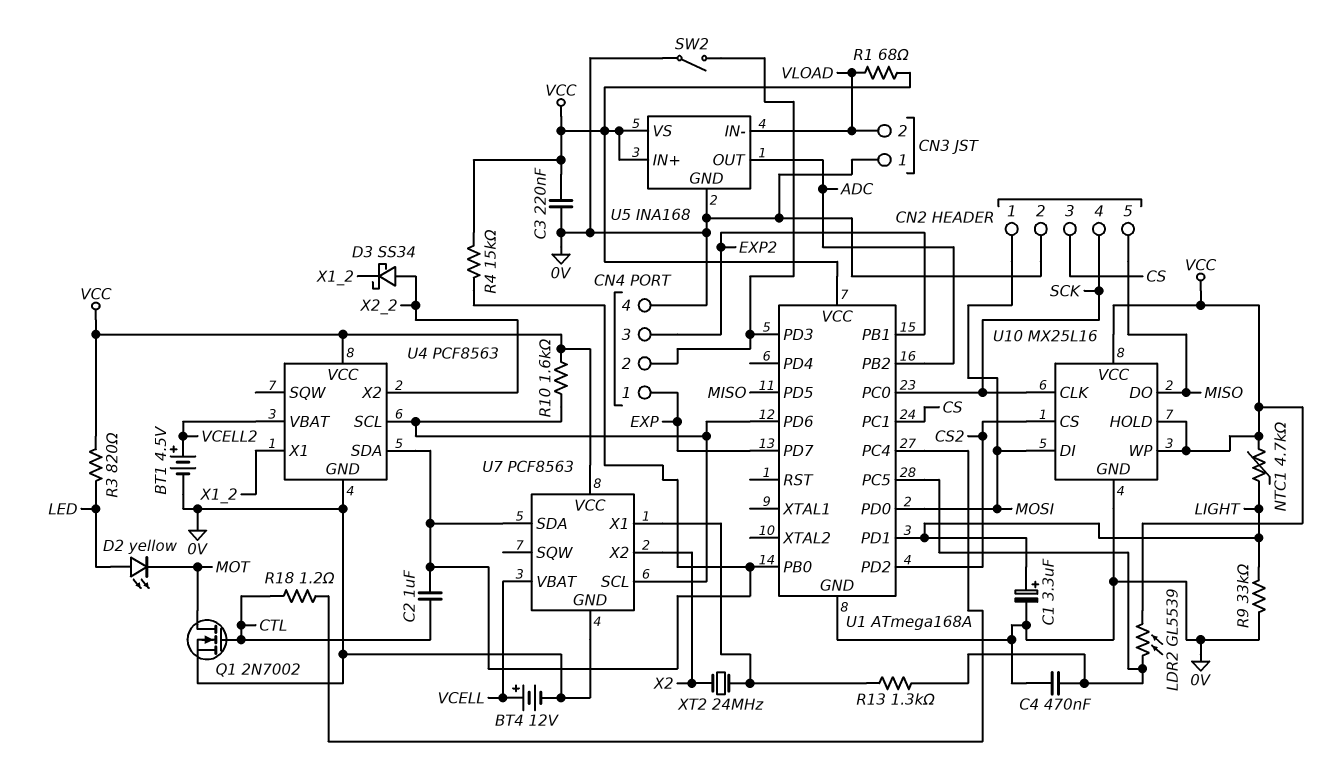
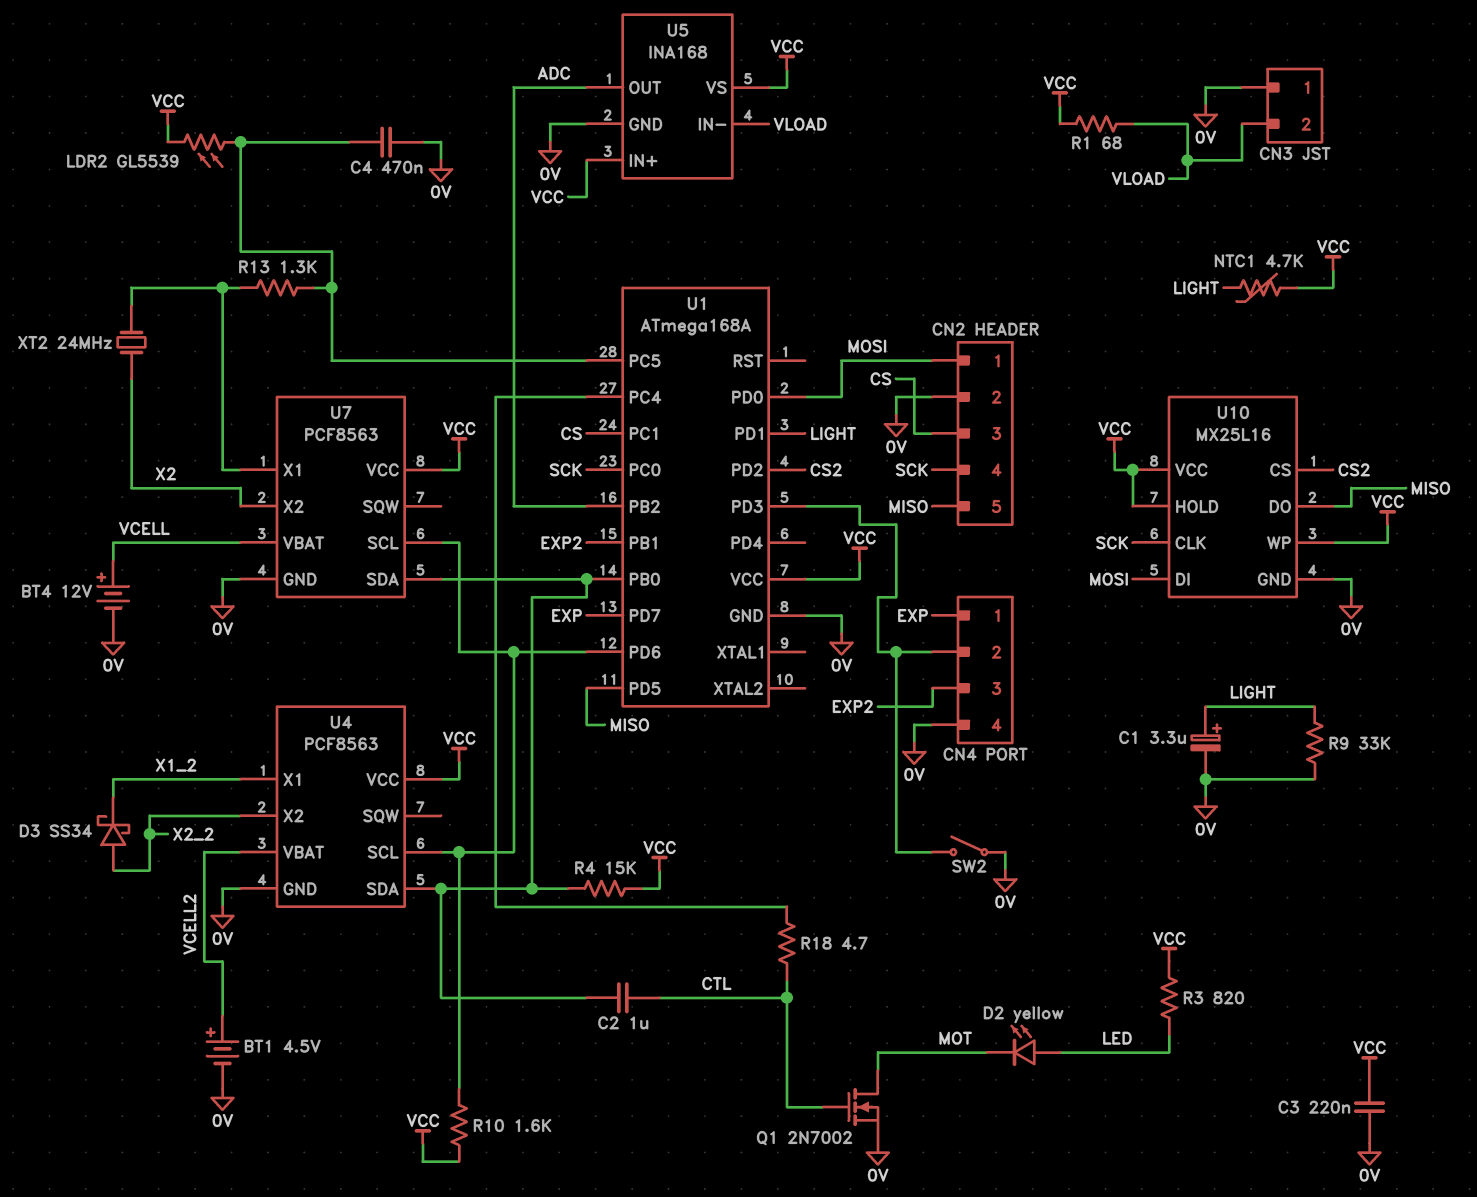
R18: 1.2 (CTL, U1/PC4) -> 4.7 (CTL, U1/PC4)

